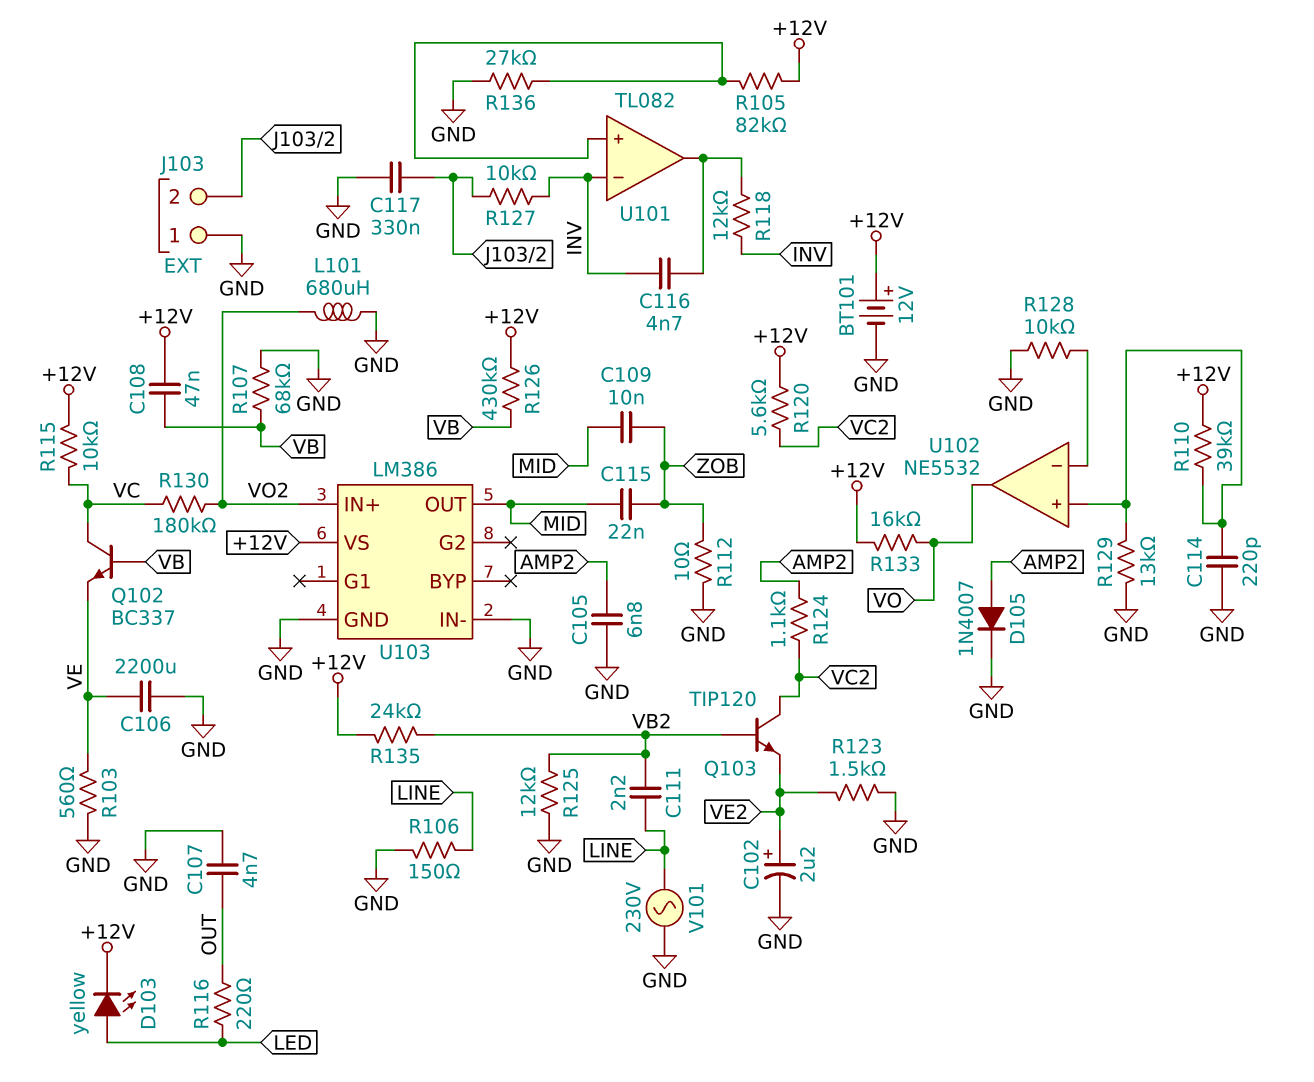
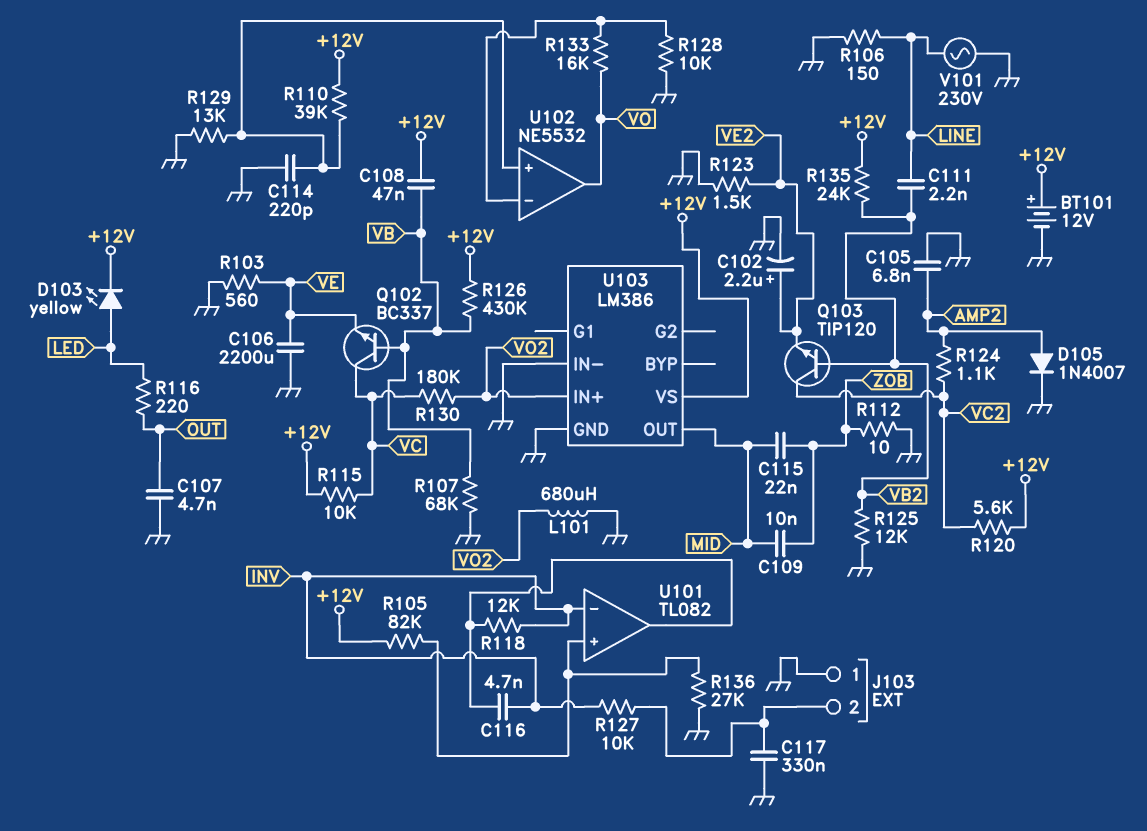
R133: 16k (+12V, VO) -> 16k (U102/in-, VO)

